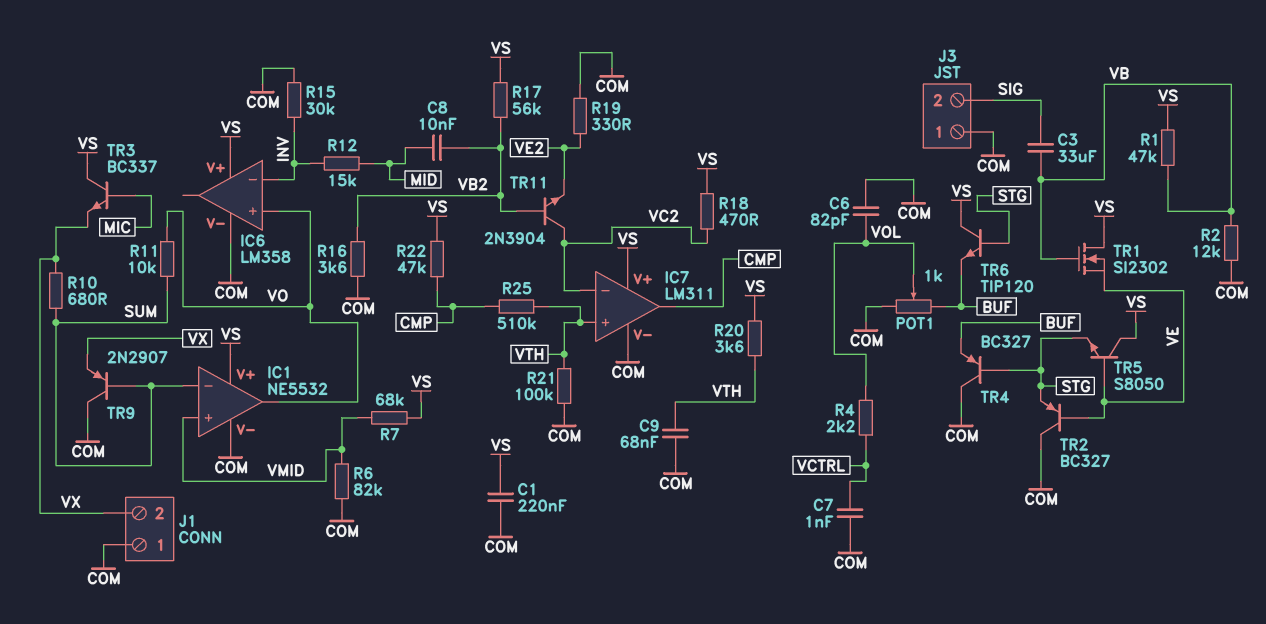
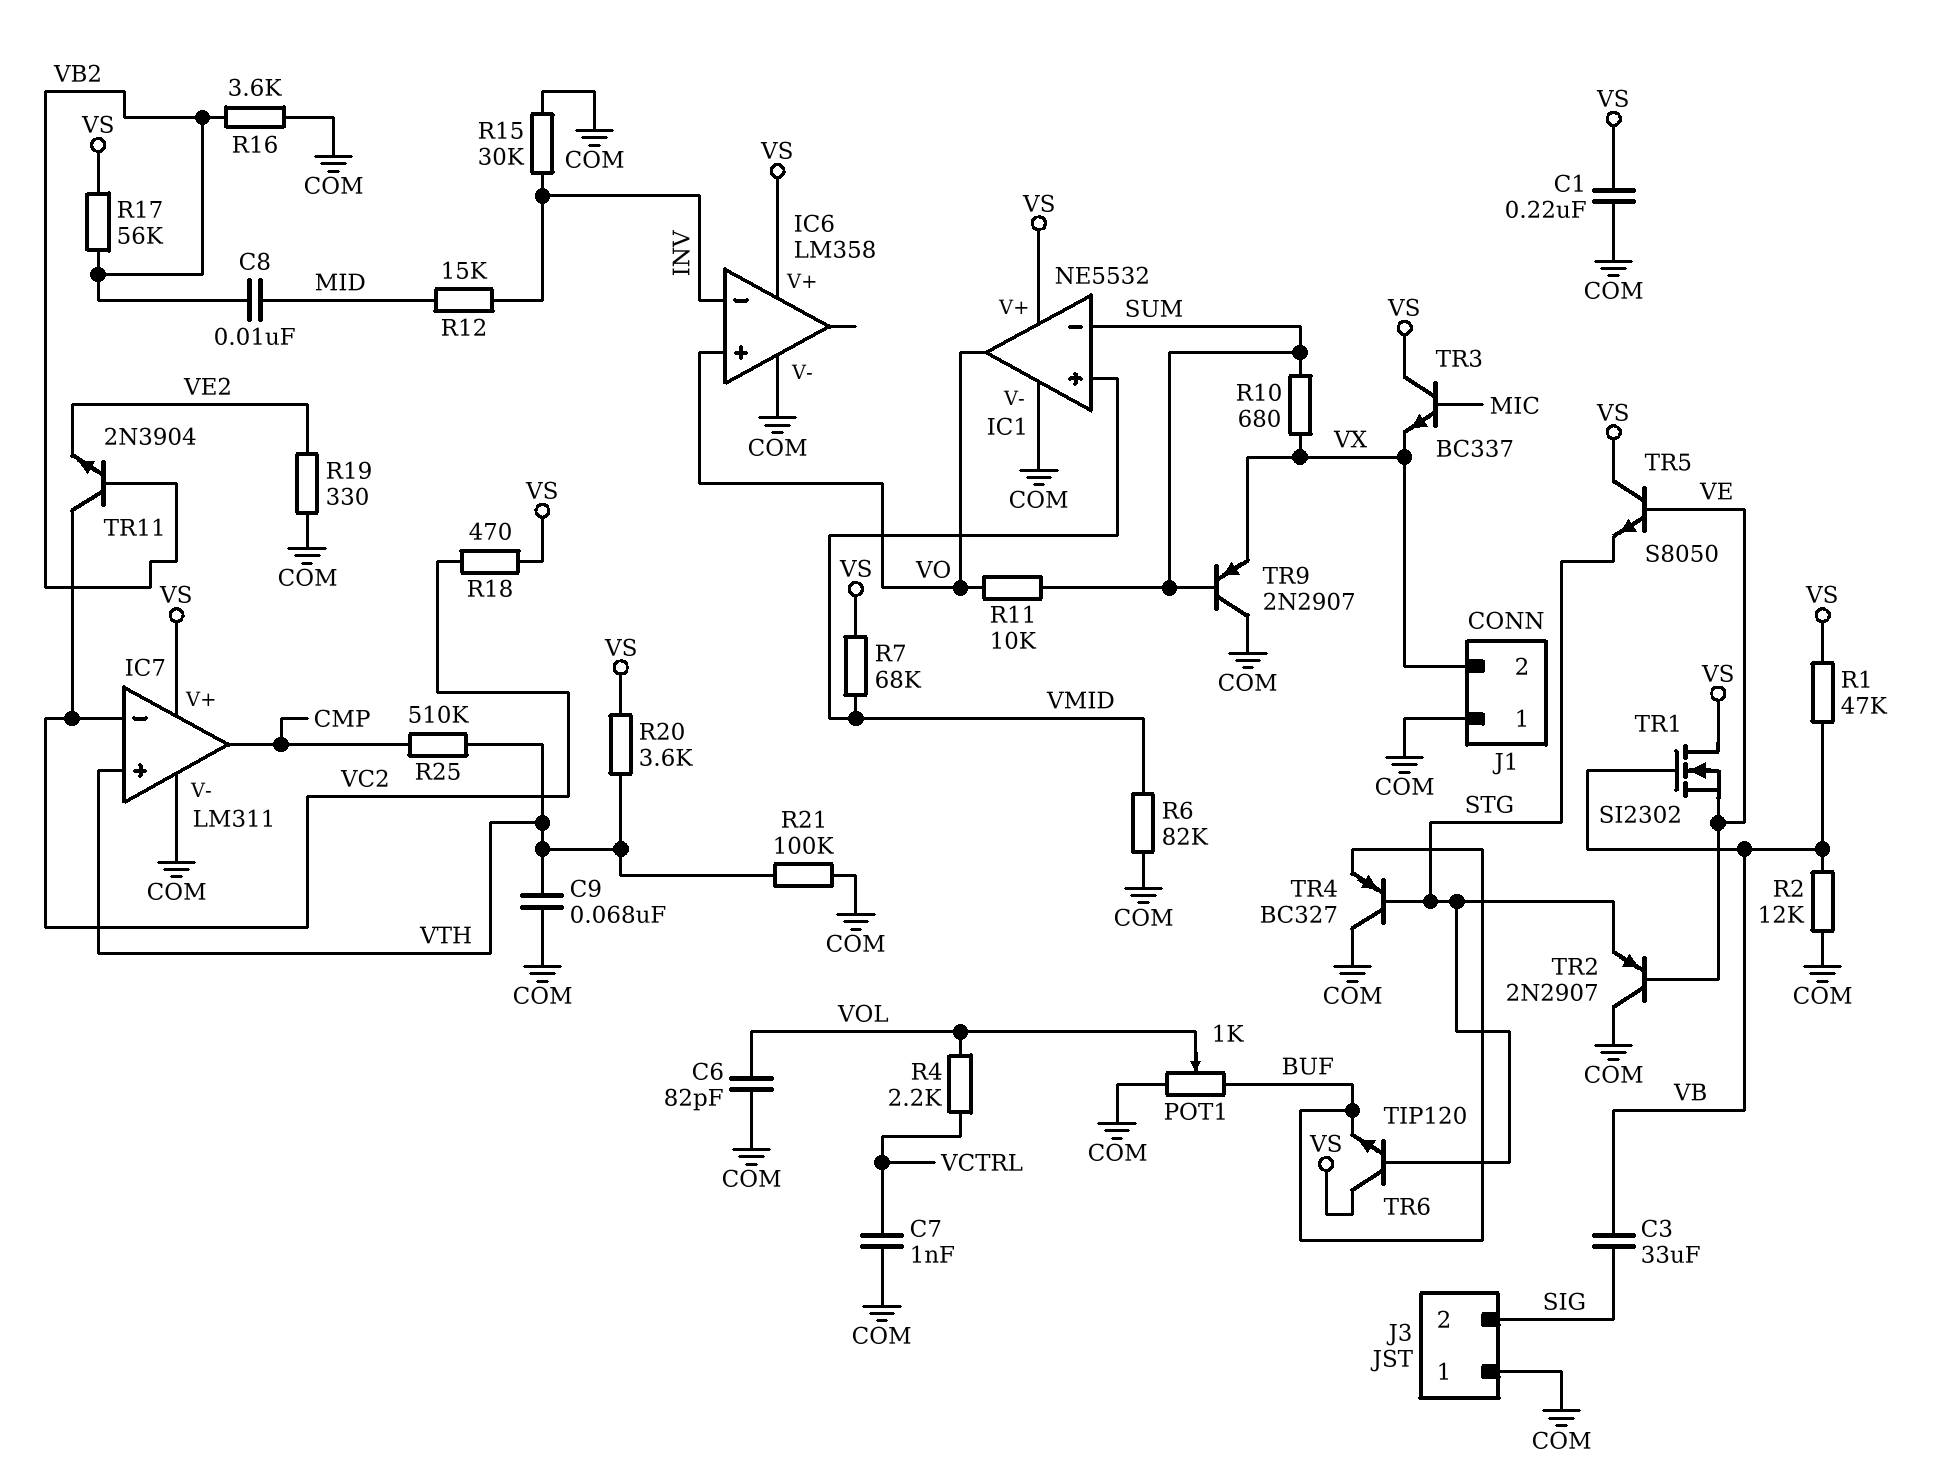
R22: 47k (CMP, VS) -> none
TR2: PNP BC327 (B VE, C COM, E STG) -> PNP 2N2907 (B VE, C COM, E STG)

